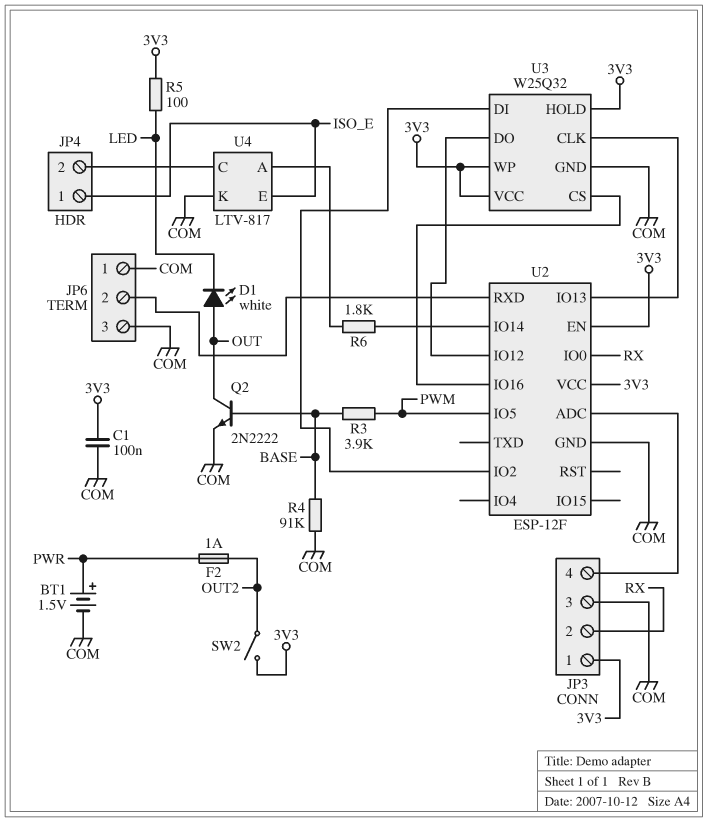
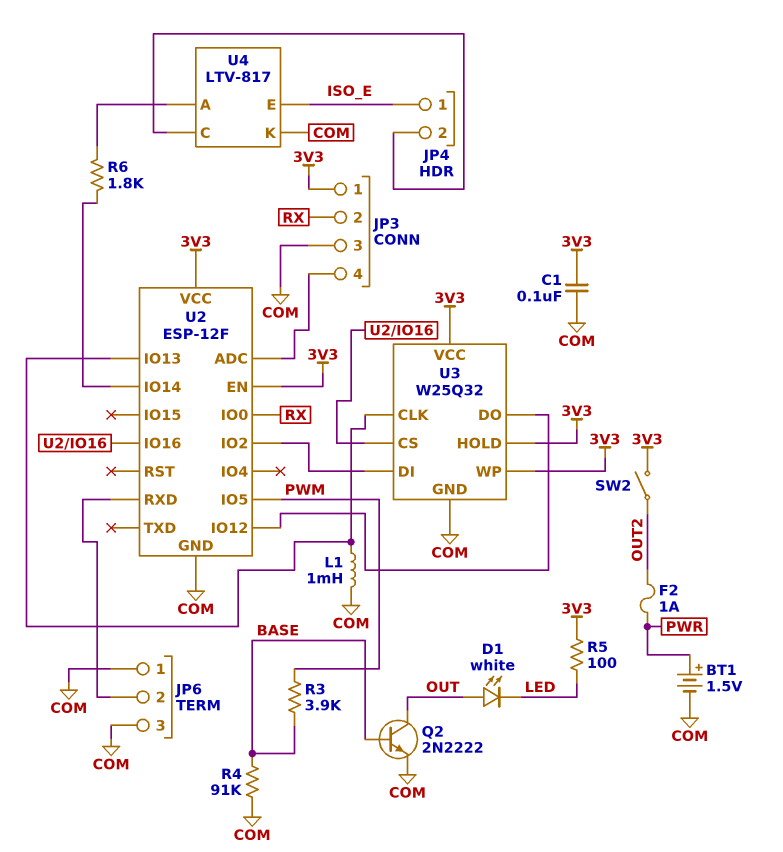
L1: none -> 1mH (COM, U2/IO13)

